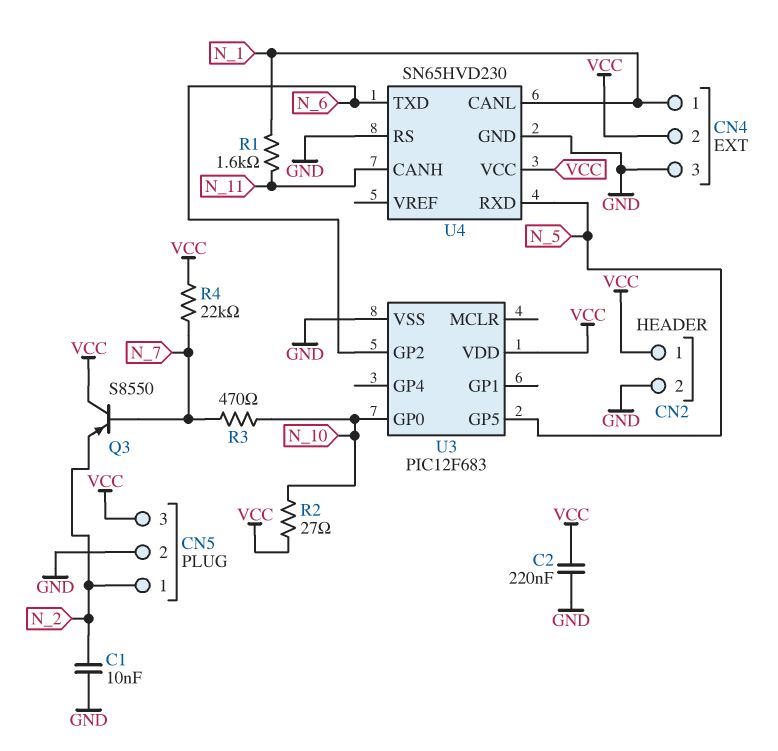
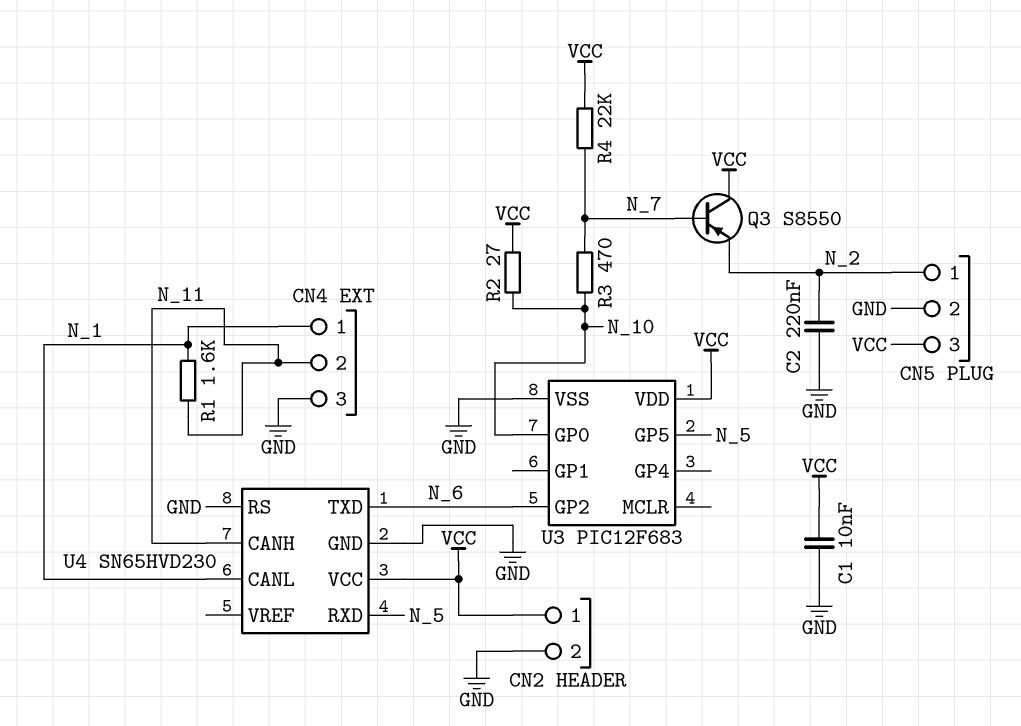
C1: 10nF (GND, N_2) -> 10nF (GND, VCC)
C2: 220nF (GND, VCC) -> 220nF (GND, N_2)
CN4 pin 2: VCC -> N_11

